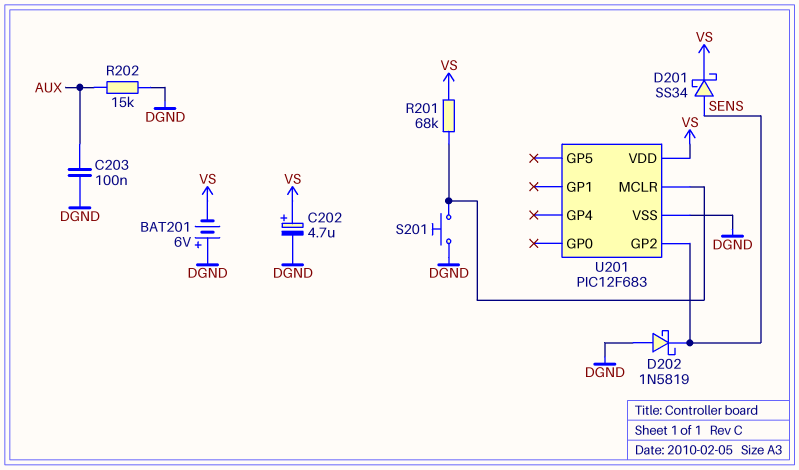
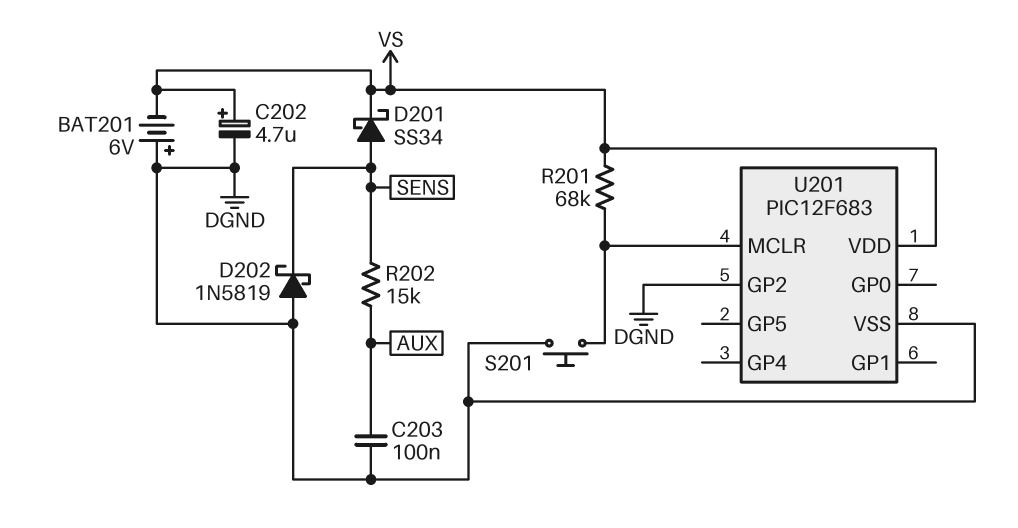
R202: 15k (AUX, DGND) -> 15k (AUX, SENS)
U201 pin GP2: SENS -> DGND

